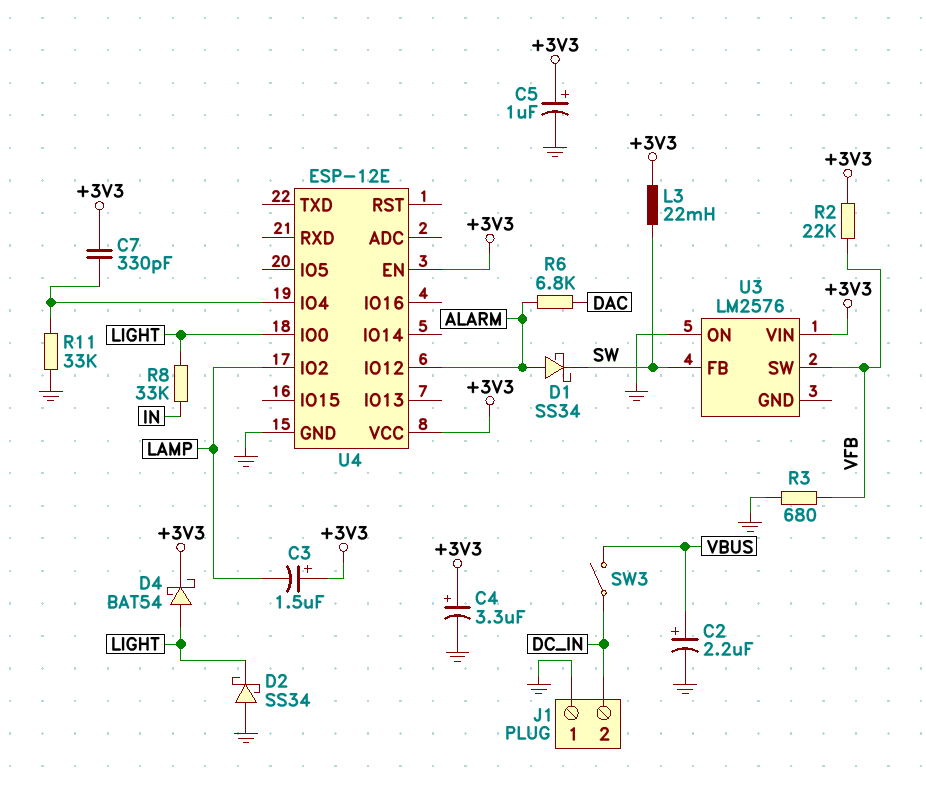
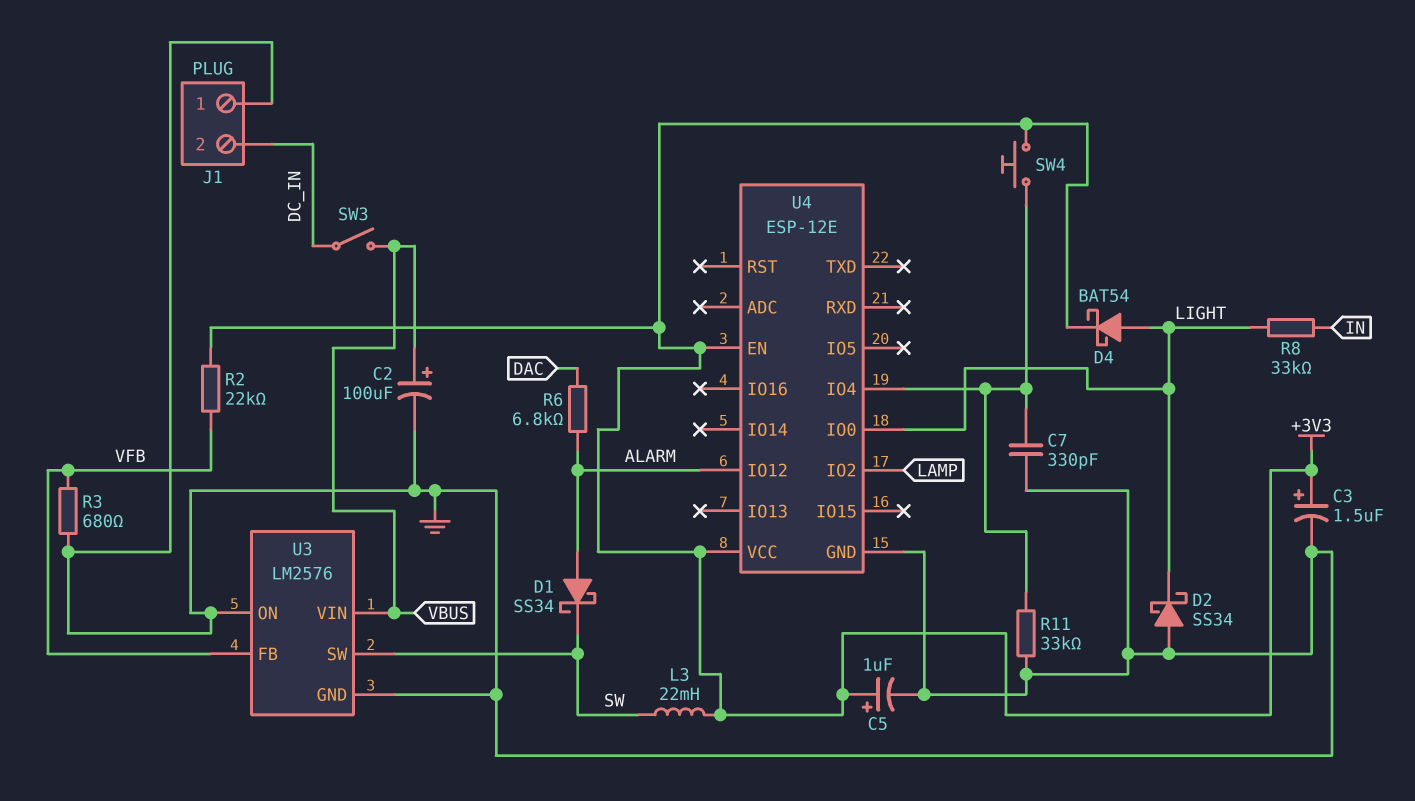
C2: 2.2uF (plus VBUS, minus GND) -> 100uF (plus VBUS, minus GND)
C3: 1.5uF (plus +3V3, minus LAMP) -> 1.5uF (plus +3V3, minus GND)
C4: 3.3uF (plus +3V3, minus GND) -> none
C7: 330pF (+3V3, U4/IO4) -> 330pF (GND, U4/IO4)
SW4: none -> button (+3V3, U4/IO4)
U3 pin FB: SW -> VFB
U3 pin GND: none -> GND
U3 pin SW: VFB -> SW
U3 pin VIN: +3V3 -> VBUS

